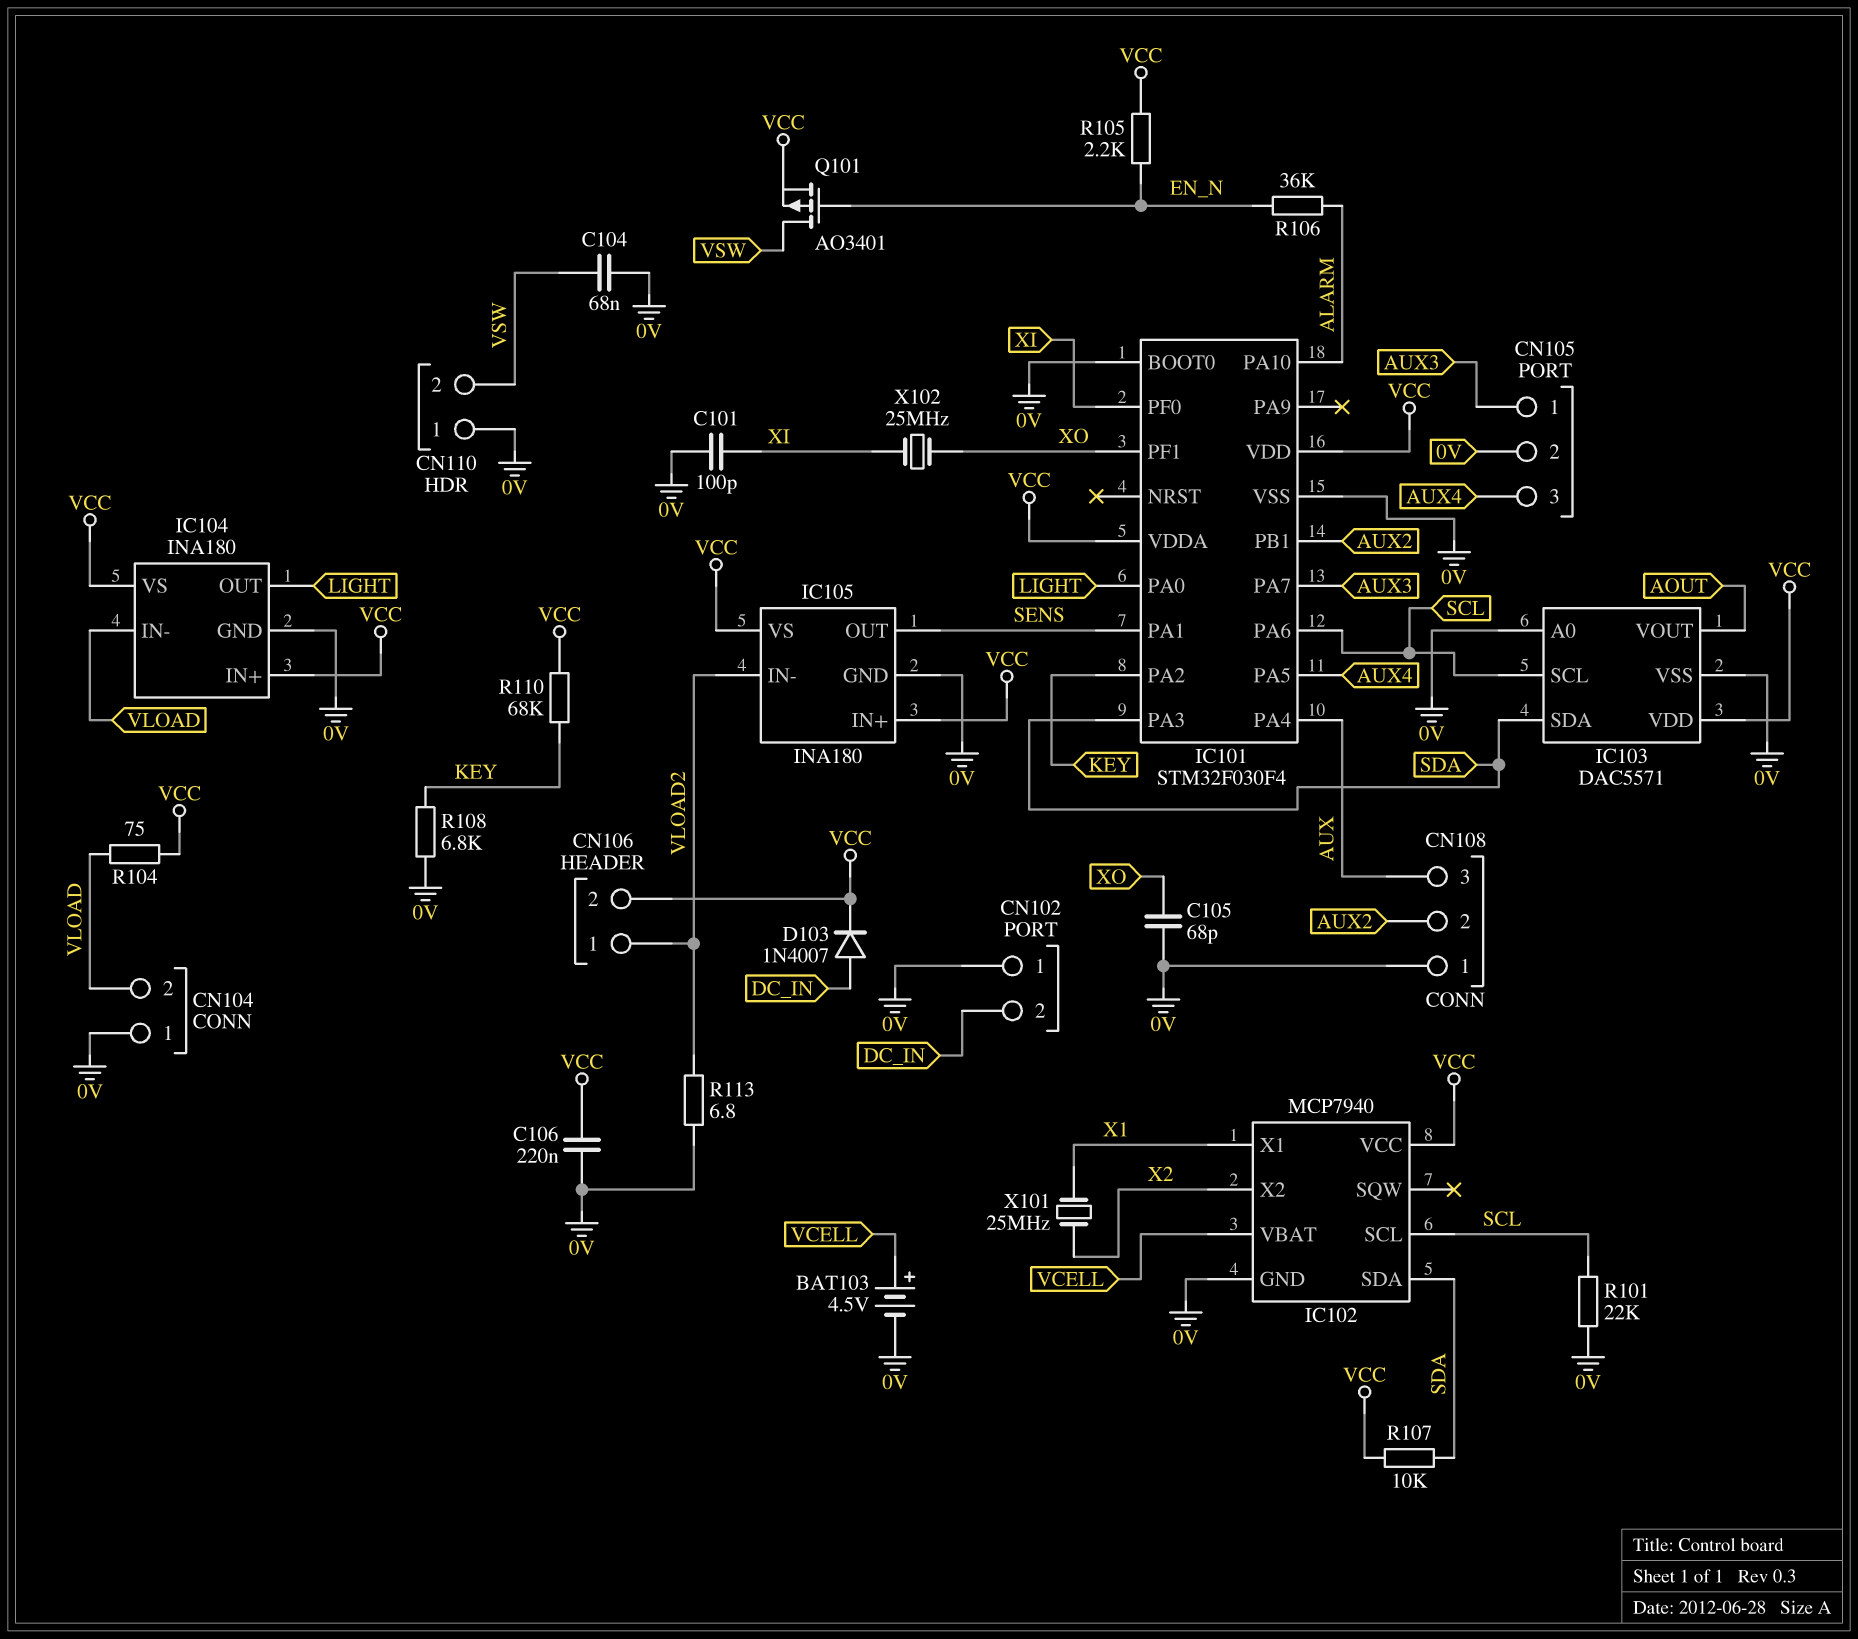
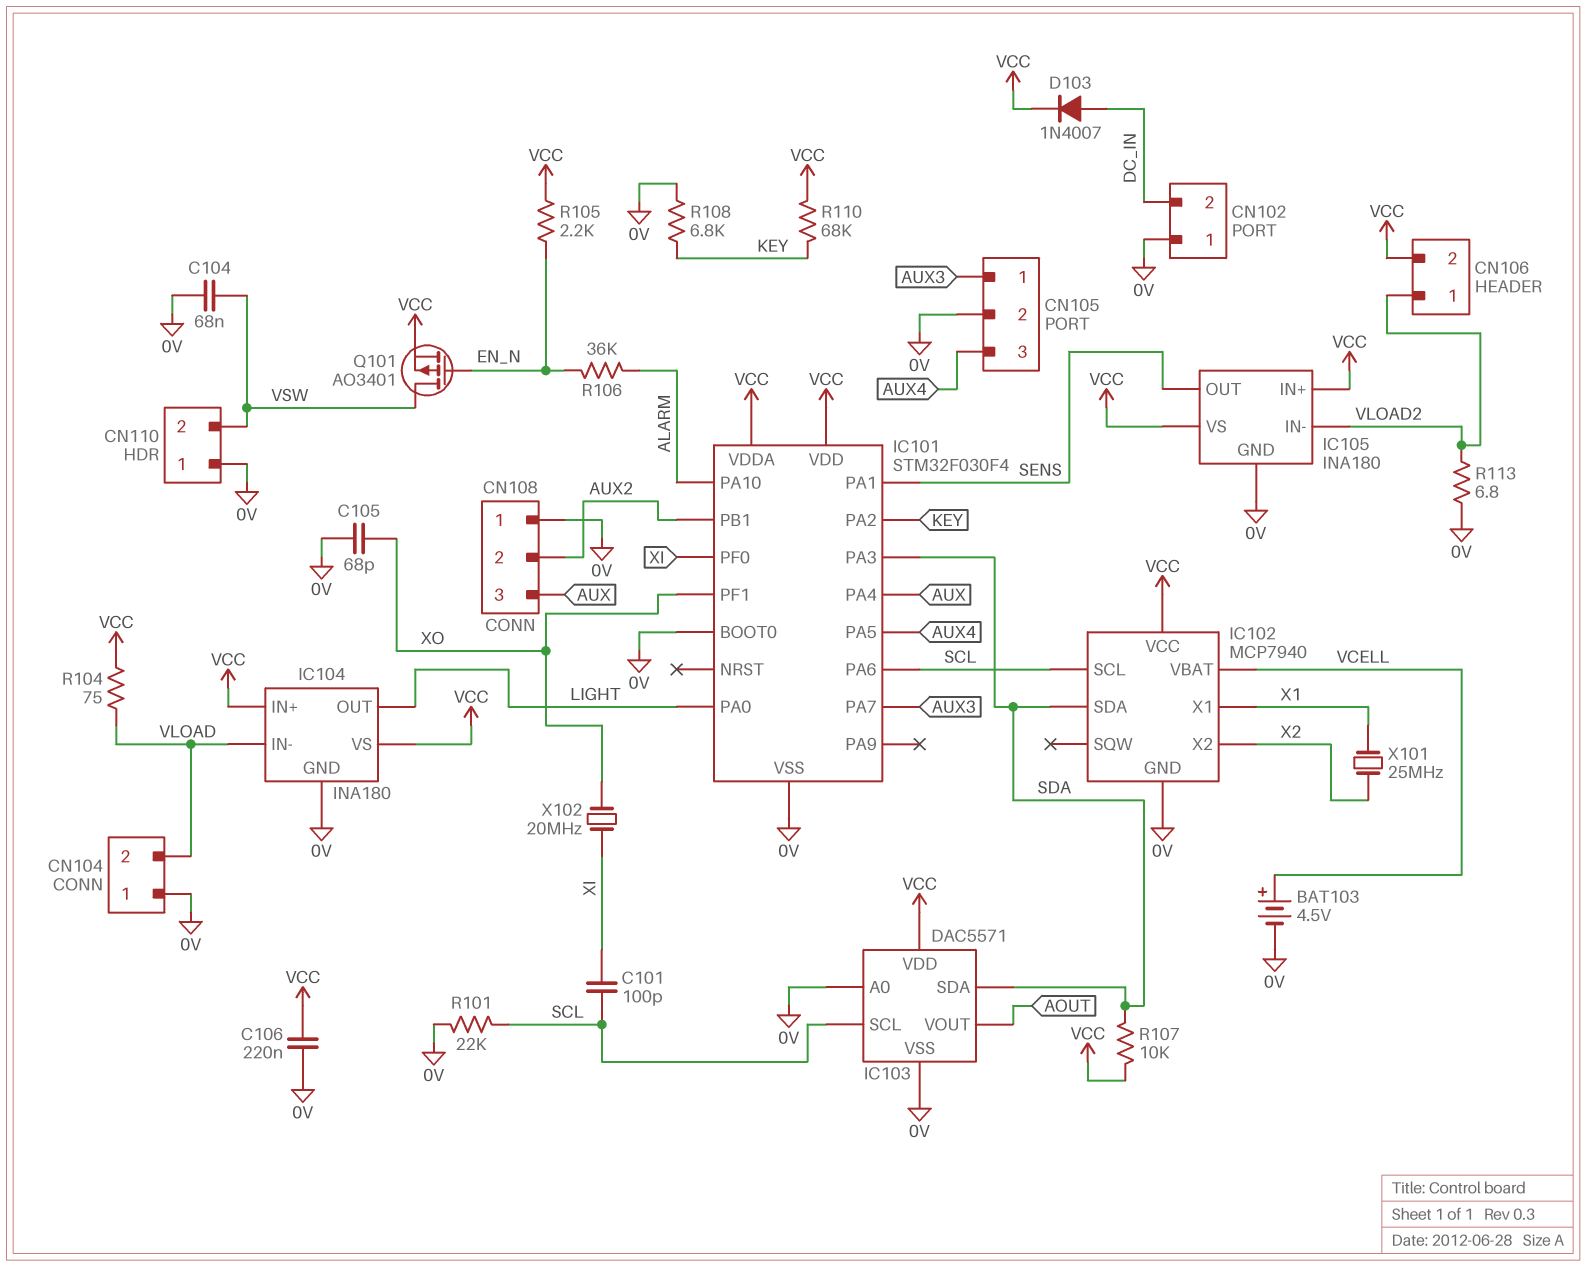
C101: 100pF (0V, XI) -> 100pF (SCL, XI)
X102: 25MHz (XI, XO) -> 20MHz (XI, XO)

